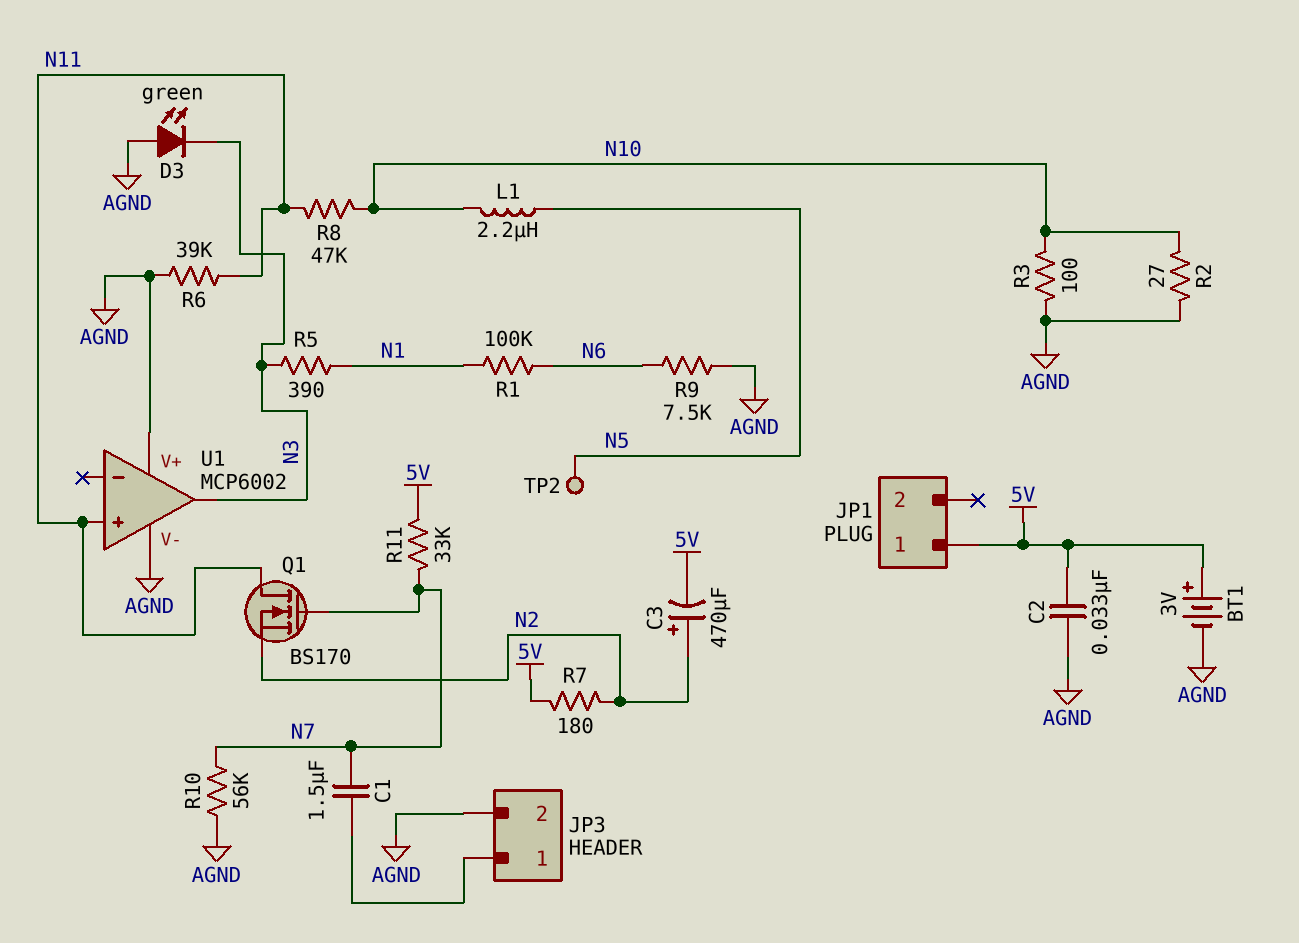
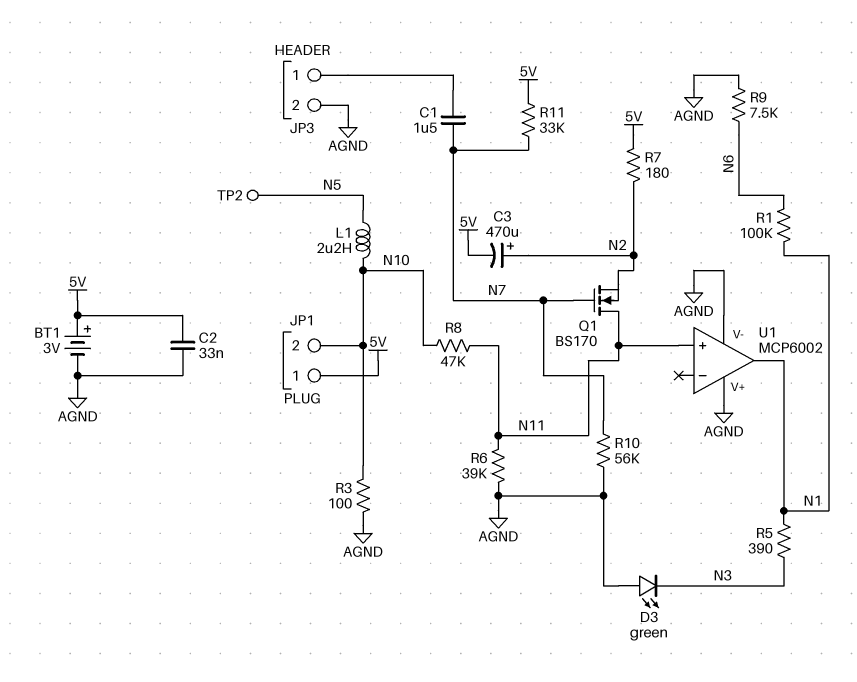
JP1 pin 2: none -> N10
R2: 27 (AGND, N10) -> none
U1 pin out: N3 -> N1

